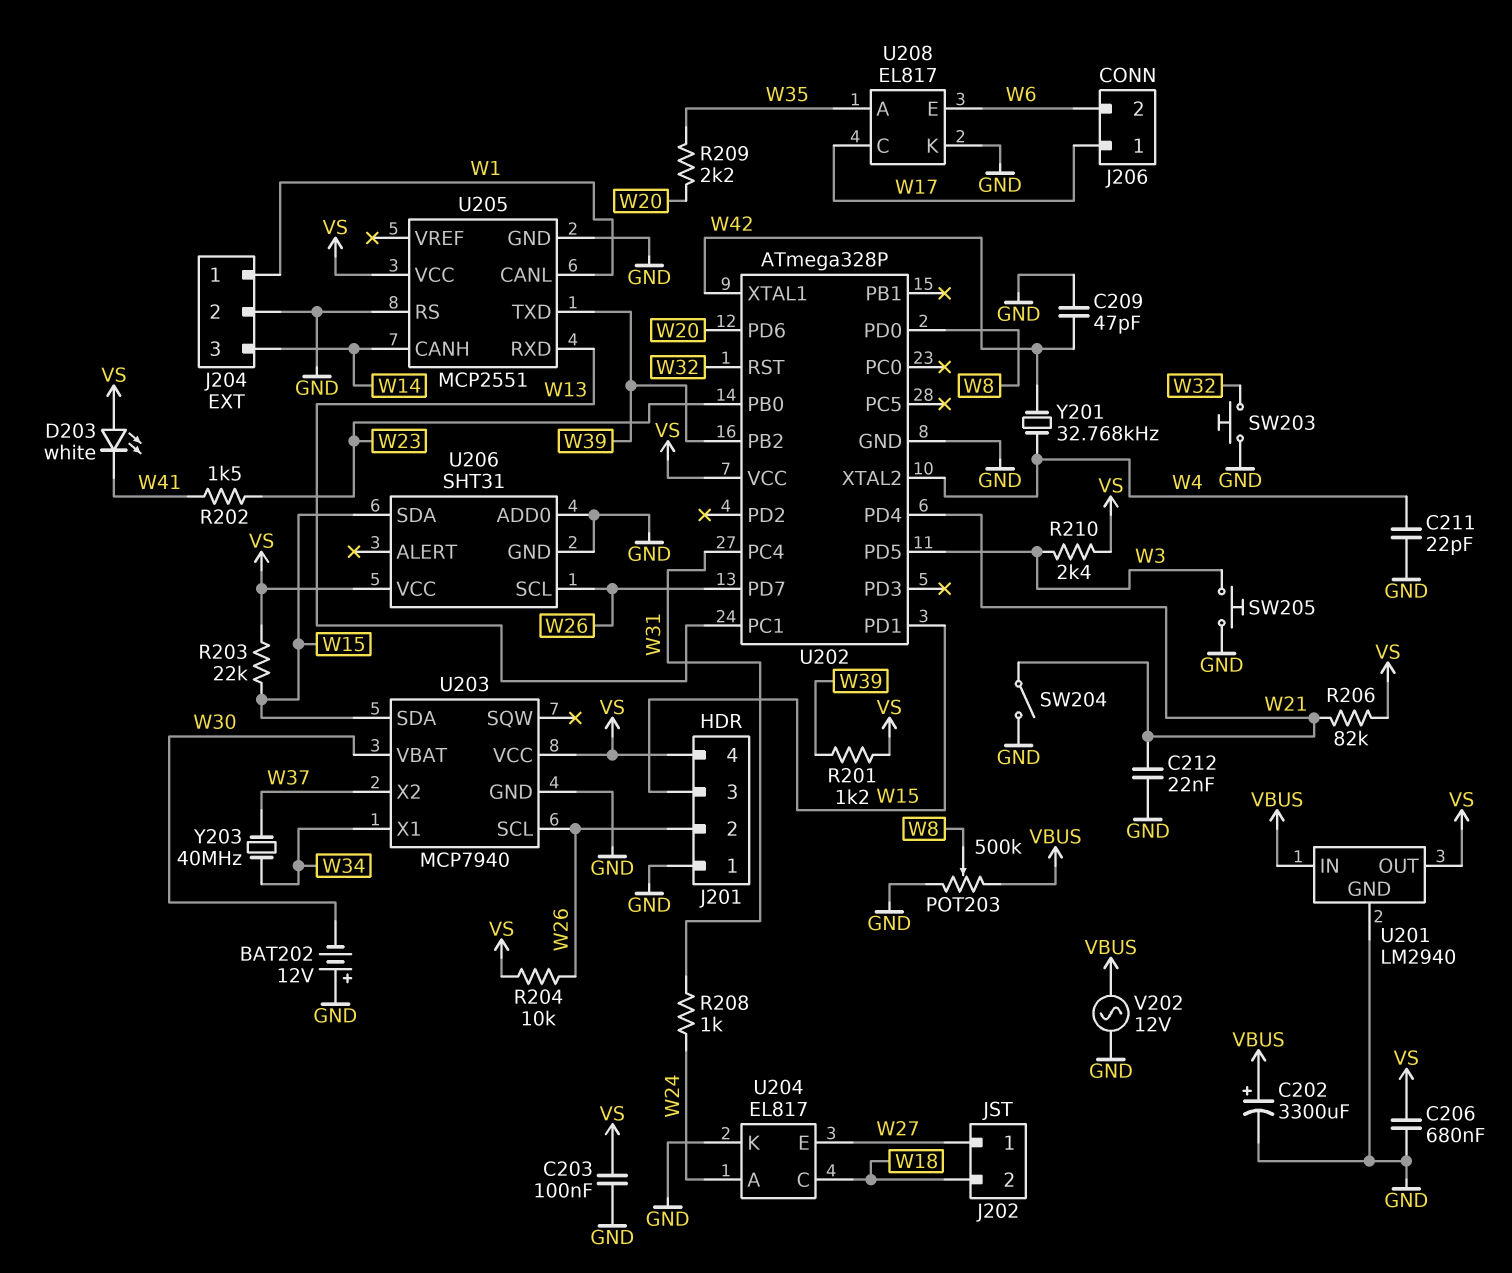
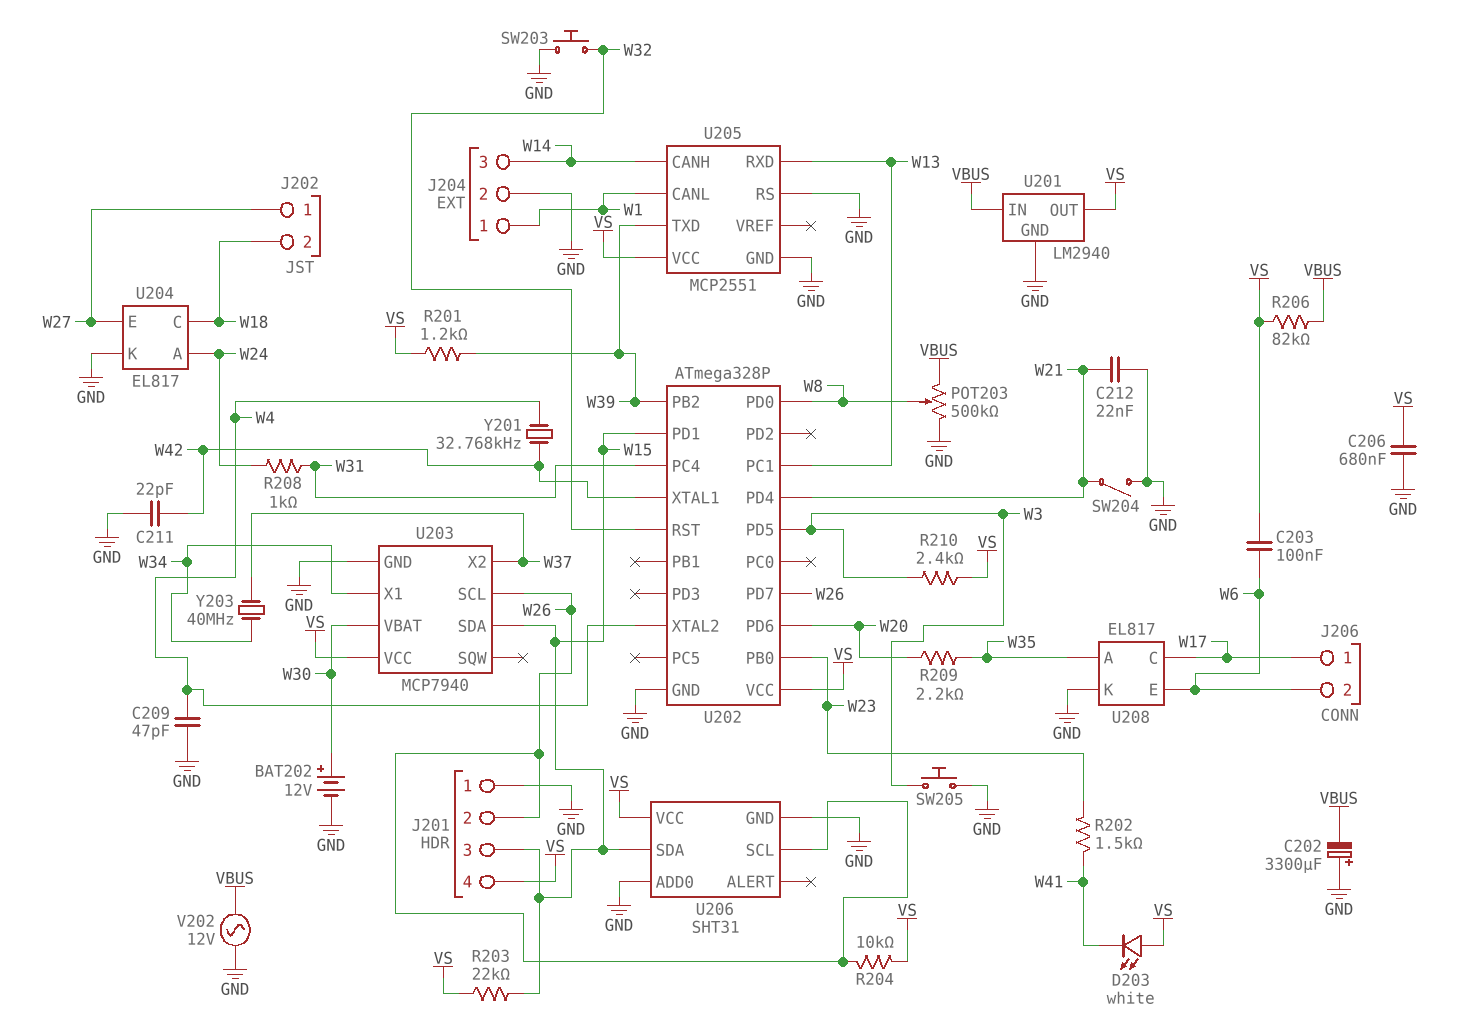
BAT202: 12V (plus GND, minus W30) -> 12V (plus W30, minus GND)
C202: 3300uF (plus VBUS, minus GND) -> 3300uF (plus GND, minus VBUS)
C203: 100nF (GND, VS) -> 100nF (VS, W6)
C209: 47pF (GND, W42) -> 47pF (GND, W4)
C211: 22pF (GND, W4) -> 22pF (GND, W42)
R206: 82k (VS, W21) -> 82k (VBUS, VS)

